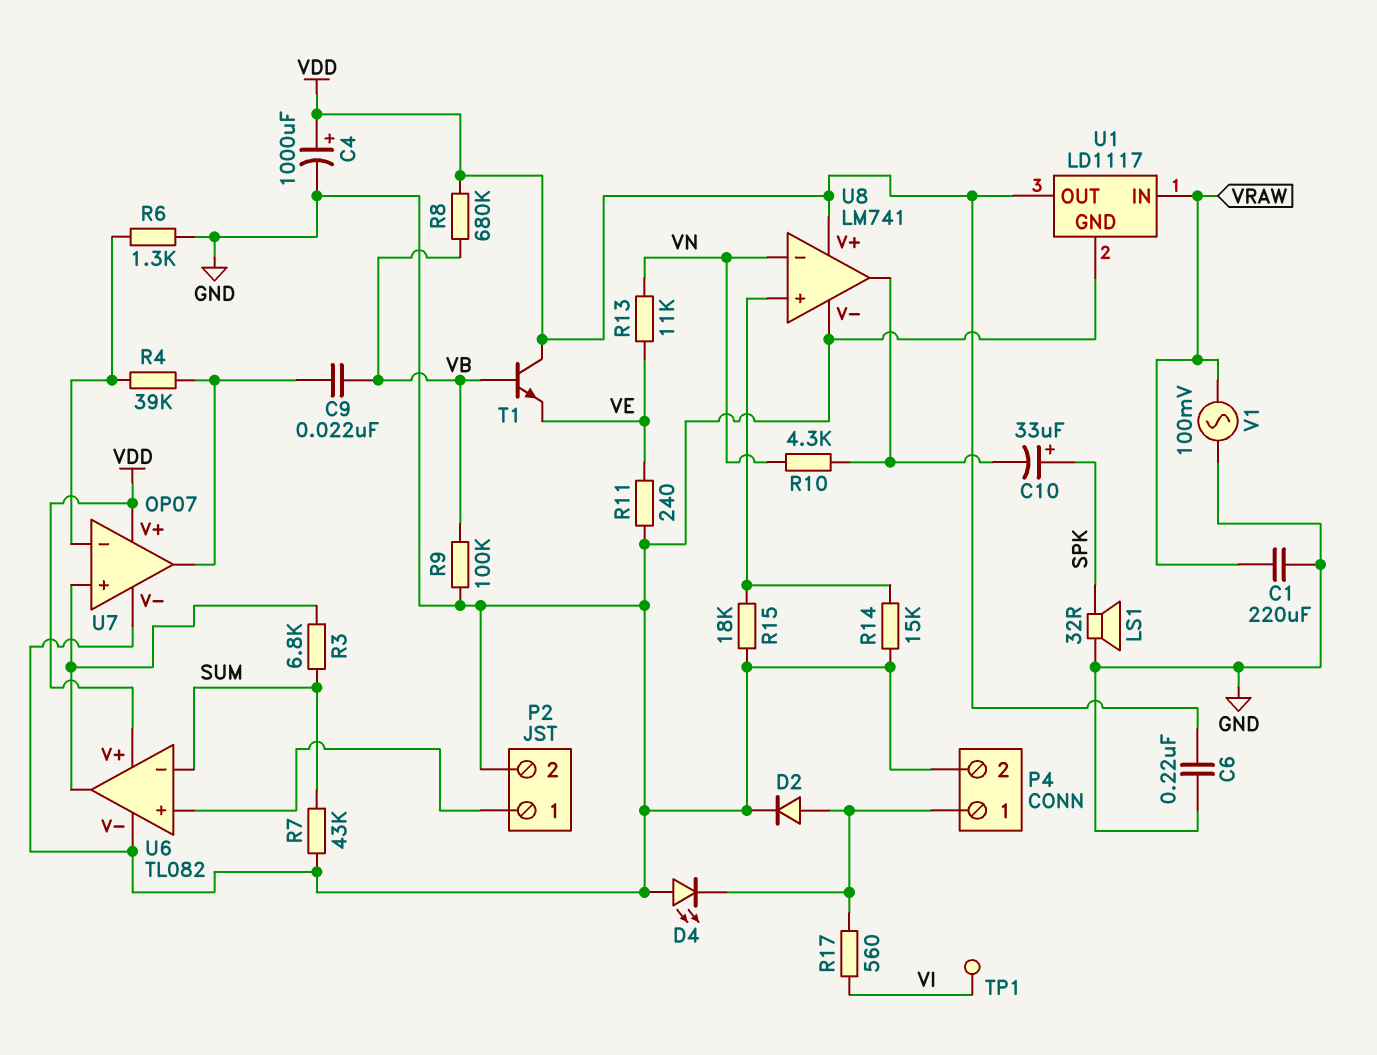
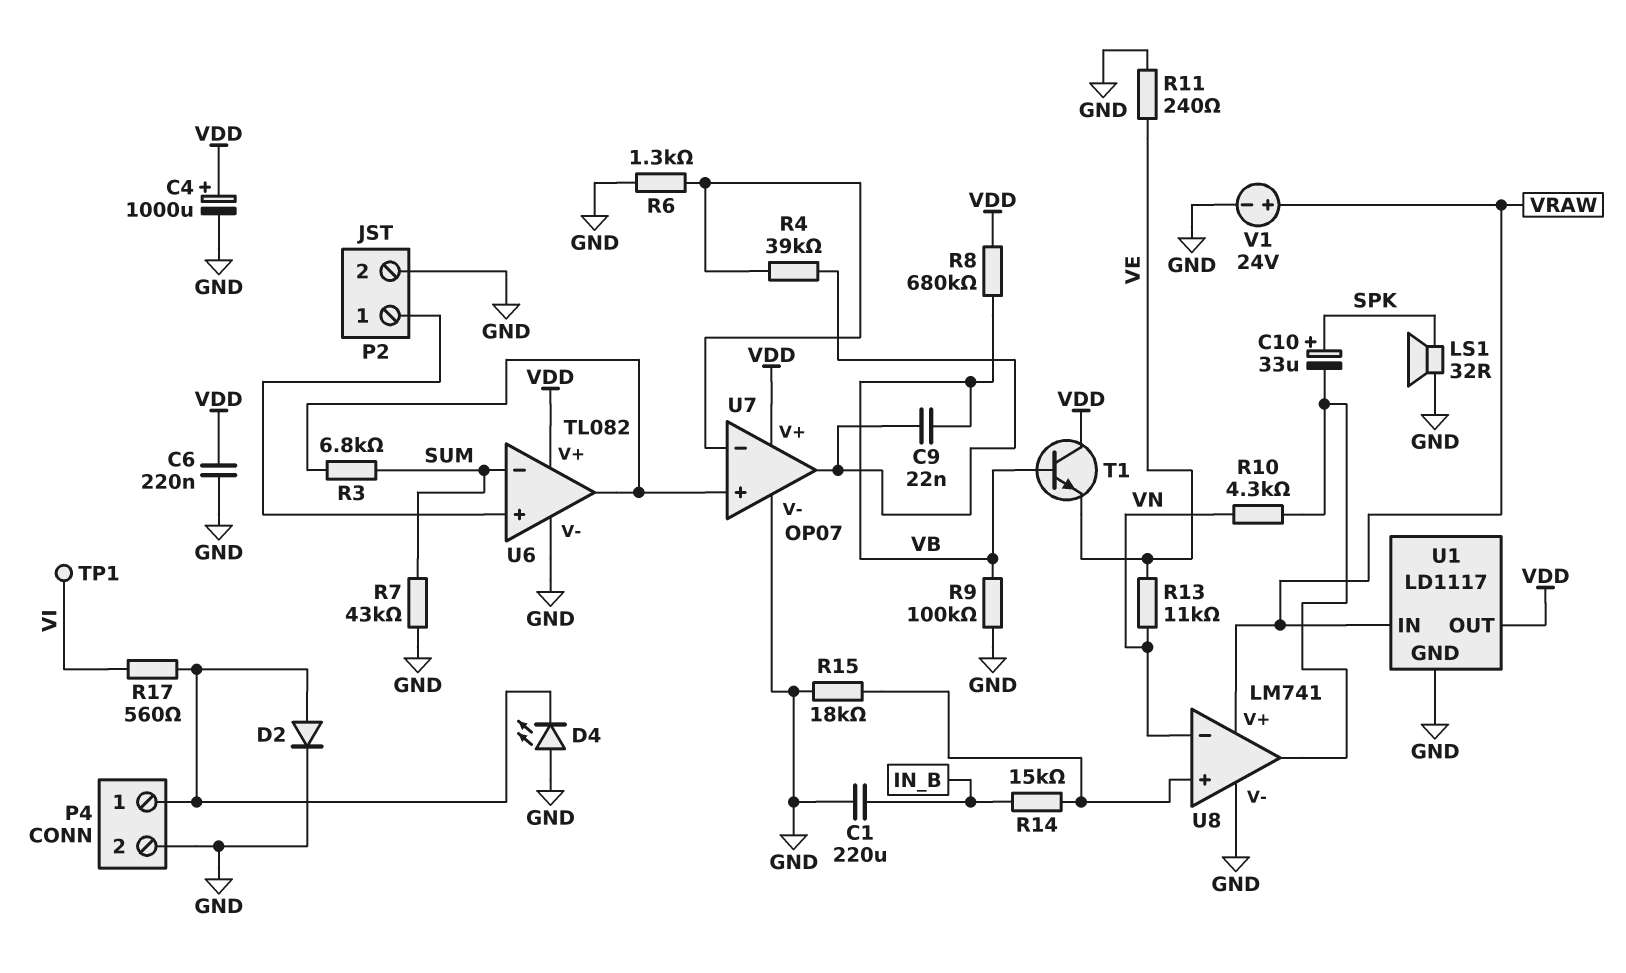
C1: 220uF (GND, VRAW) -> 220uF (GND, IN_B)
R14: 15k (GND, U8/in+) -> 15k (IN_B, U8/in+)
U8 pin V+: VDD -> VRAW
V1: AC 100mV (GND, VRAW) -> 24V (plus VRAW, minus GND)

